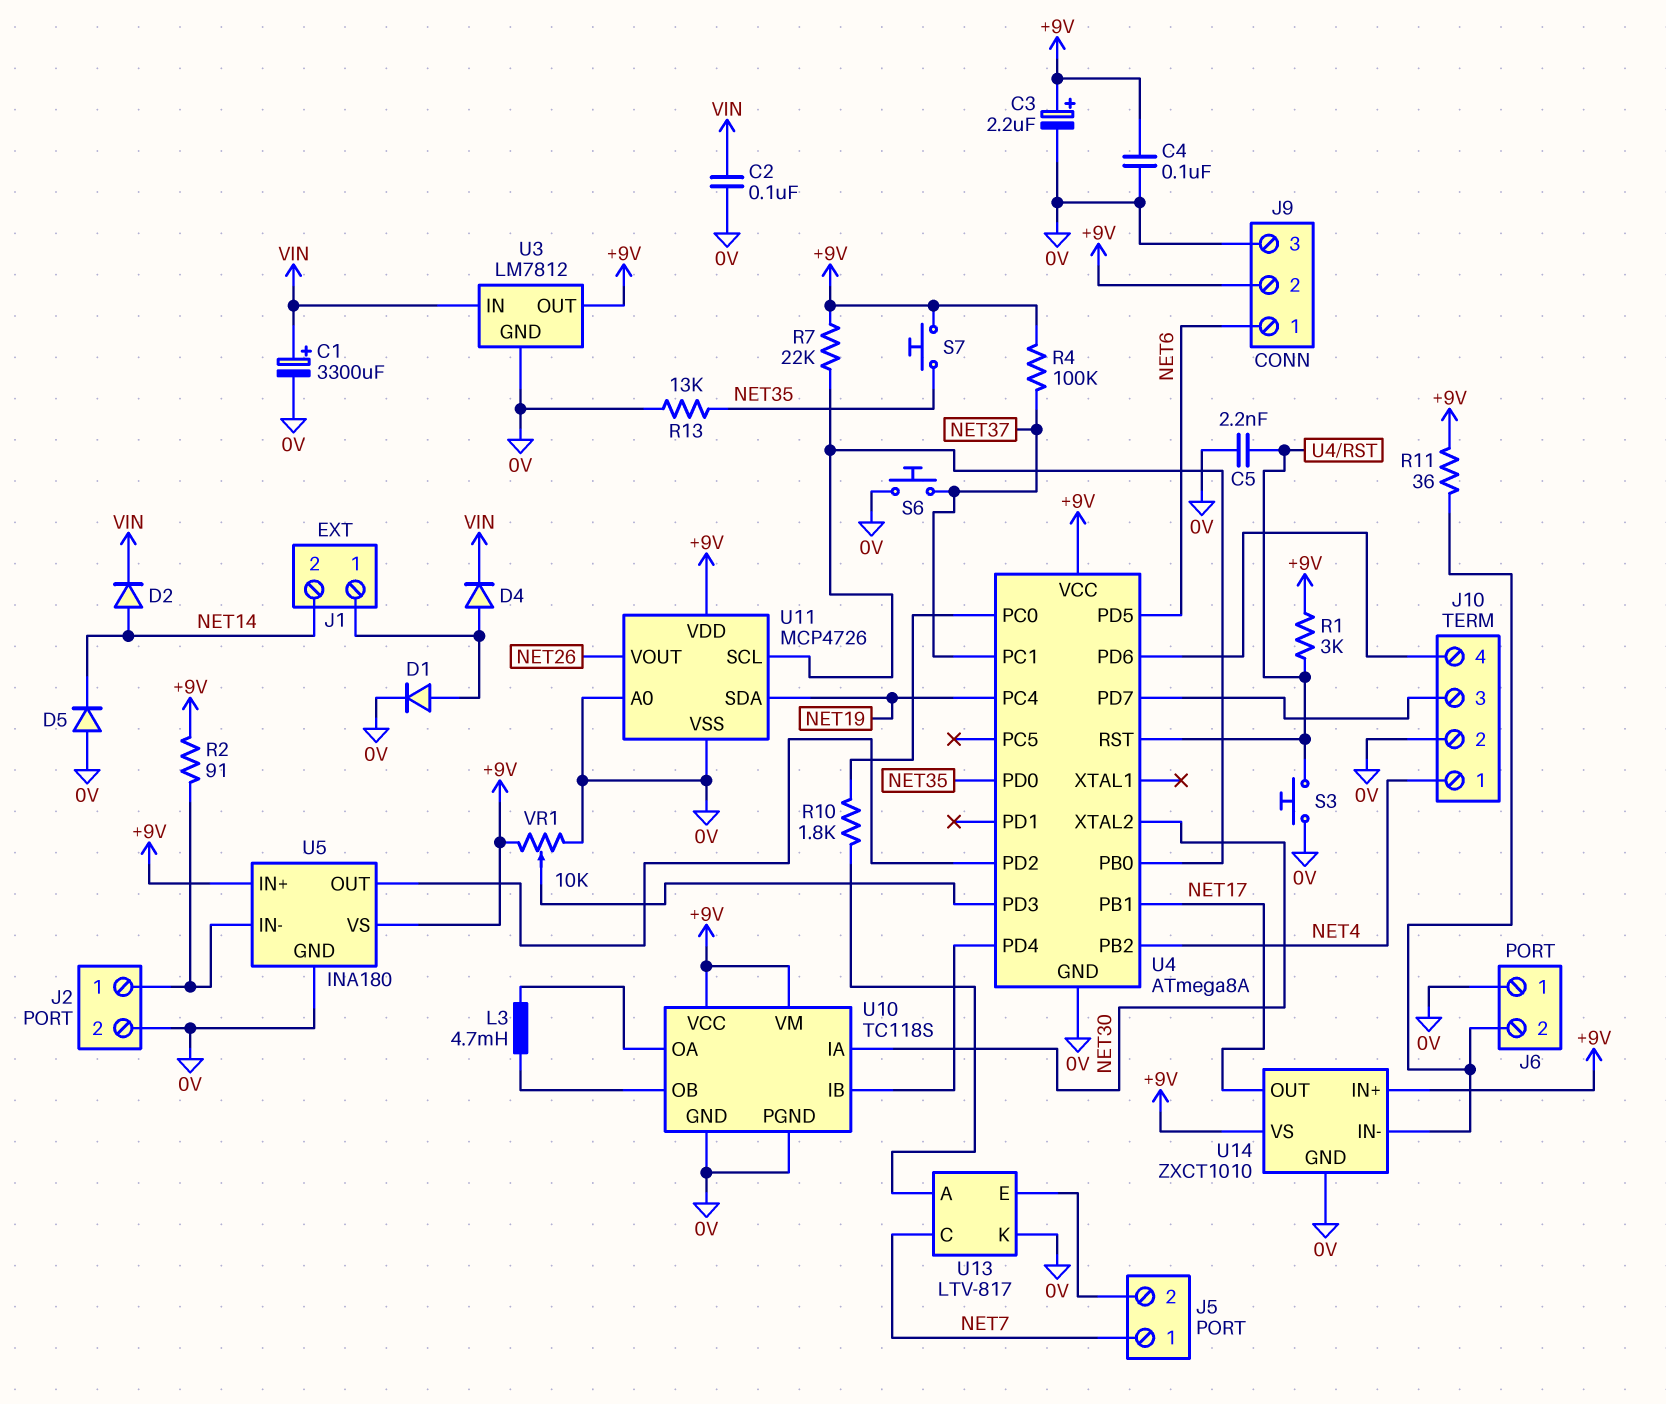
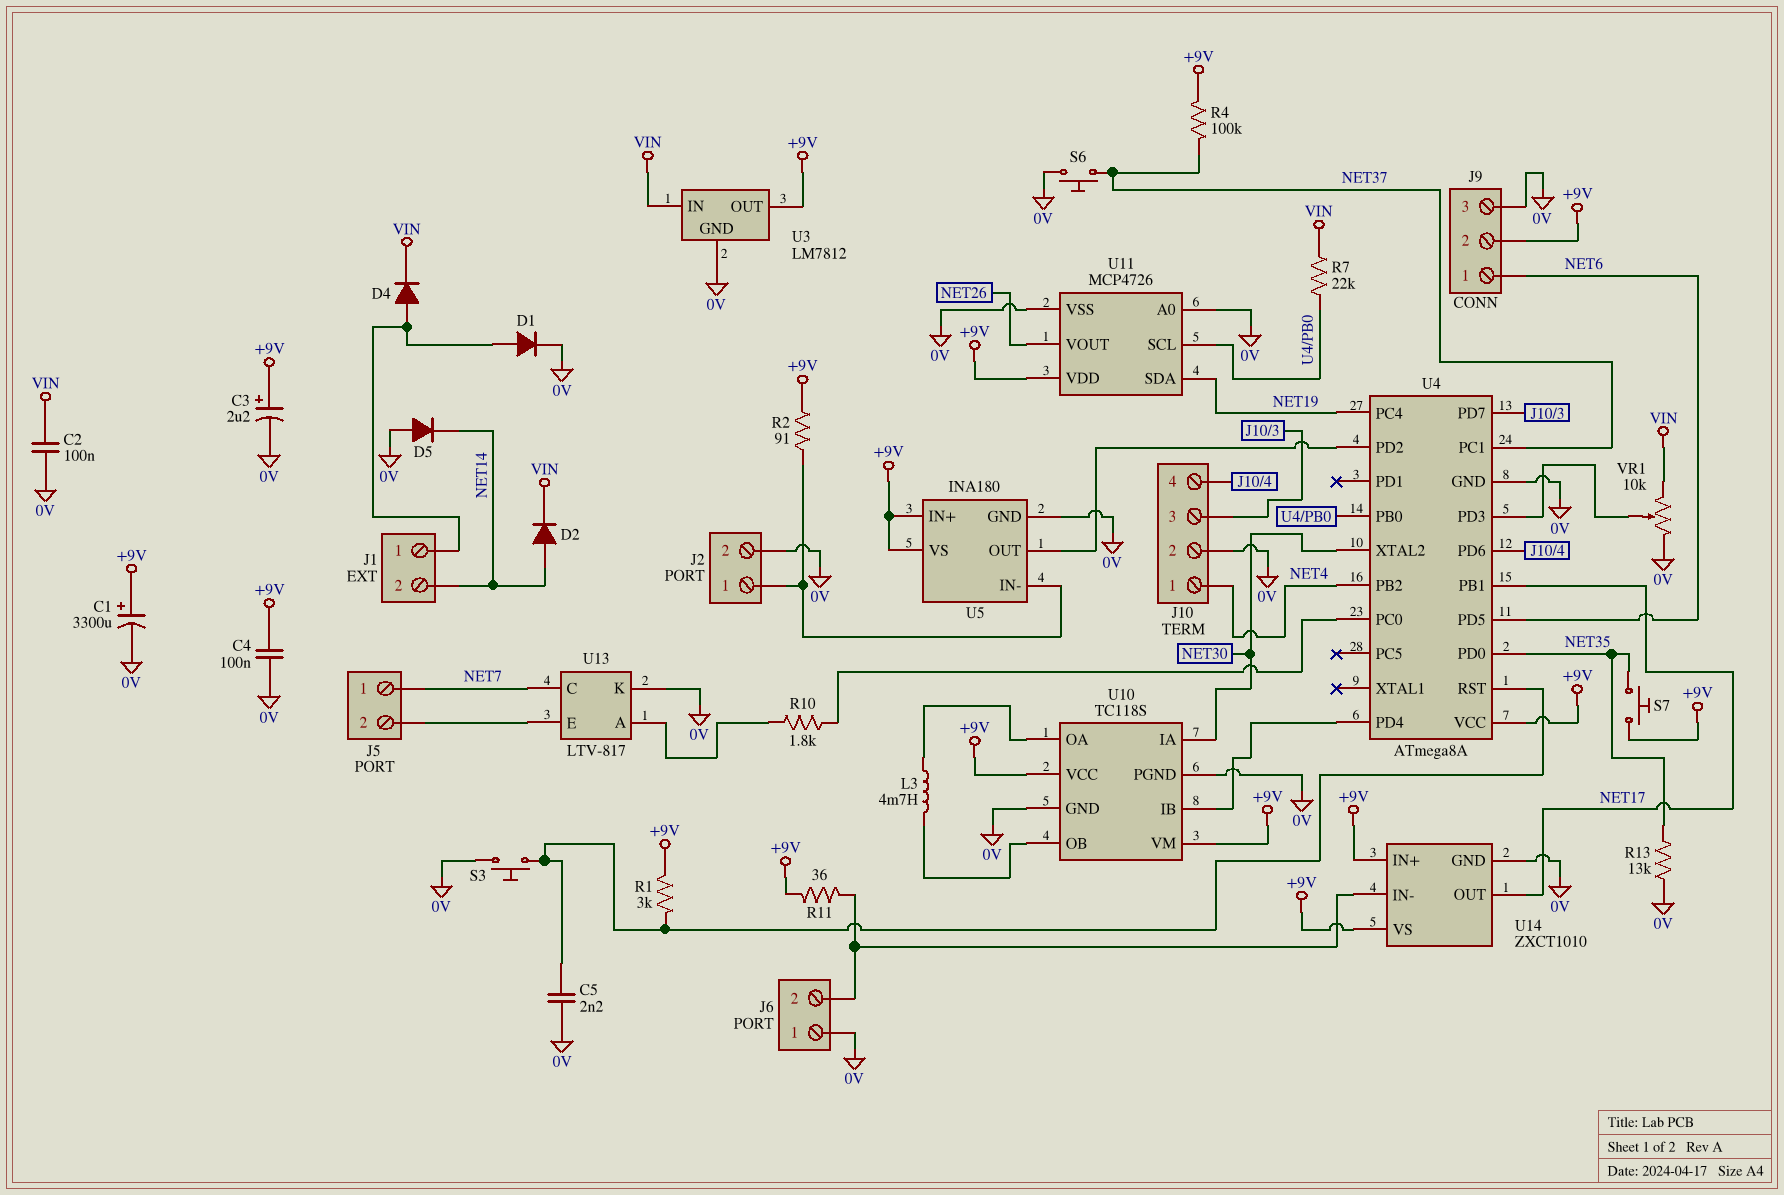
C1: 3300uF (plus VIN, minus 0V) -> 3300uF (plus +9V, minus 0V)
R7: 22k (+9V, U4/PB0) -> 22k (U4/PB0, VIN)
VR1: 10k (+9V, 0V, wiper U4/PD3) -> 10k (0V, VIN, wiper U4/PD3)

